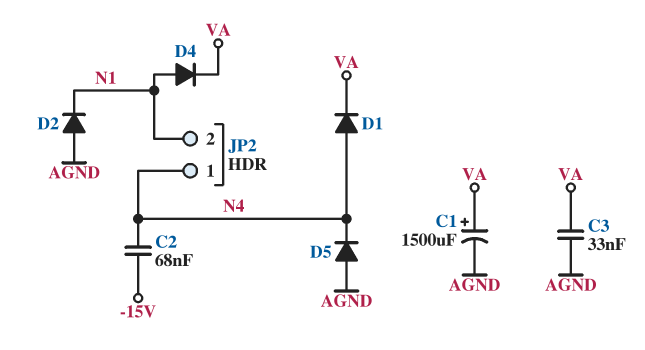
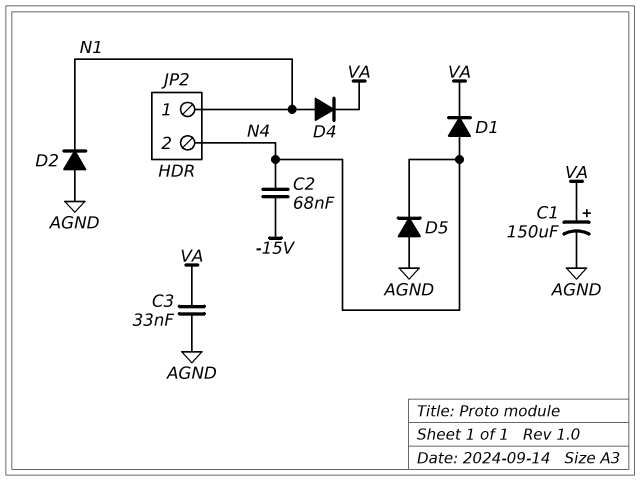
C1: 1500uF (plus VA, minus AGND) -> 150uF (plus VA, minus AGND)
JP2 pin 1: N4 -> N1
JP2 pin 2: N1 -> N4

